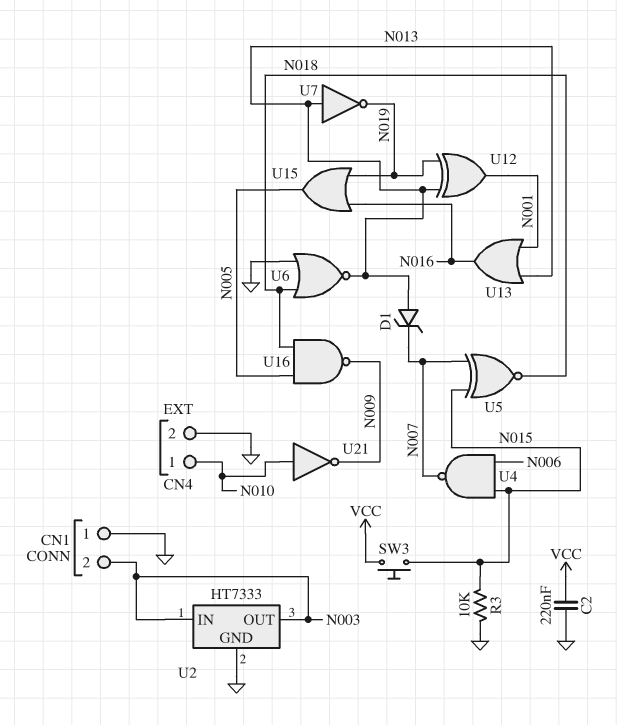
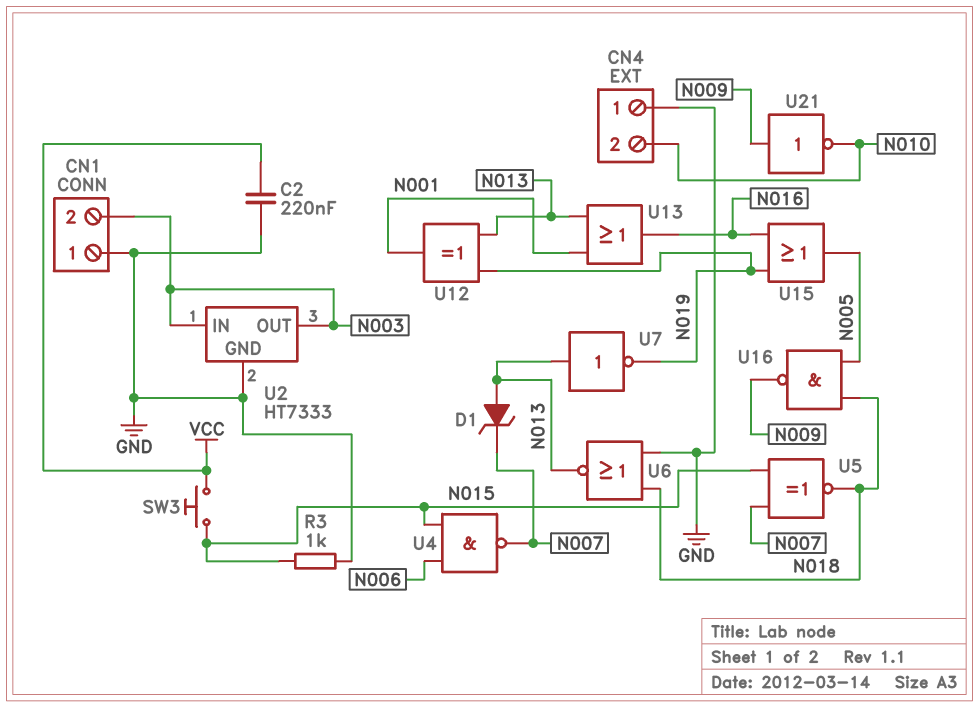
CN4 pin 1: N010 -> GND
CN4 pin 2: GND -> N010
R3: 10k (GND, N015) -> 1k (GND, N015)
U21: NOT (in N010, out N009) -> NOT (in N009, out N010)

